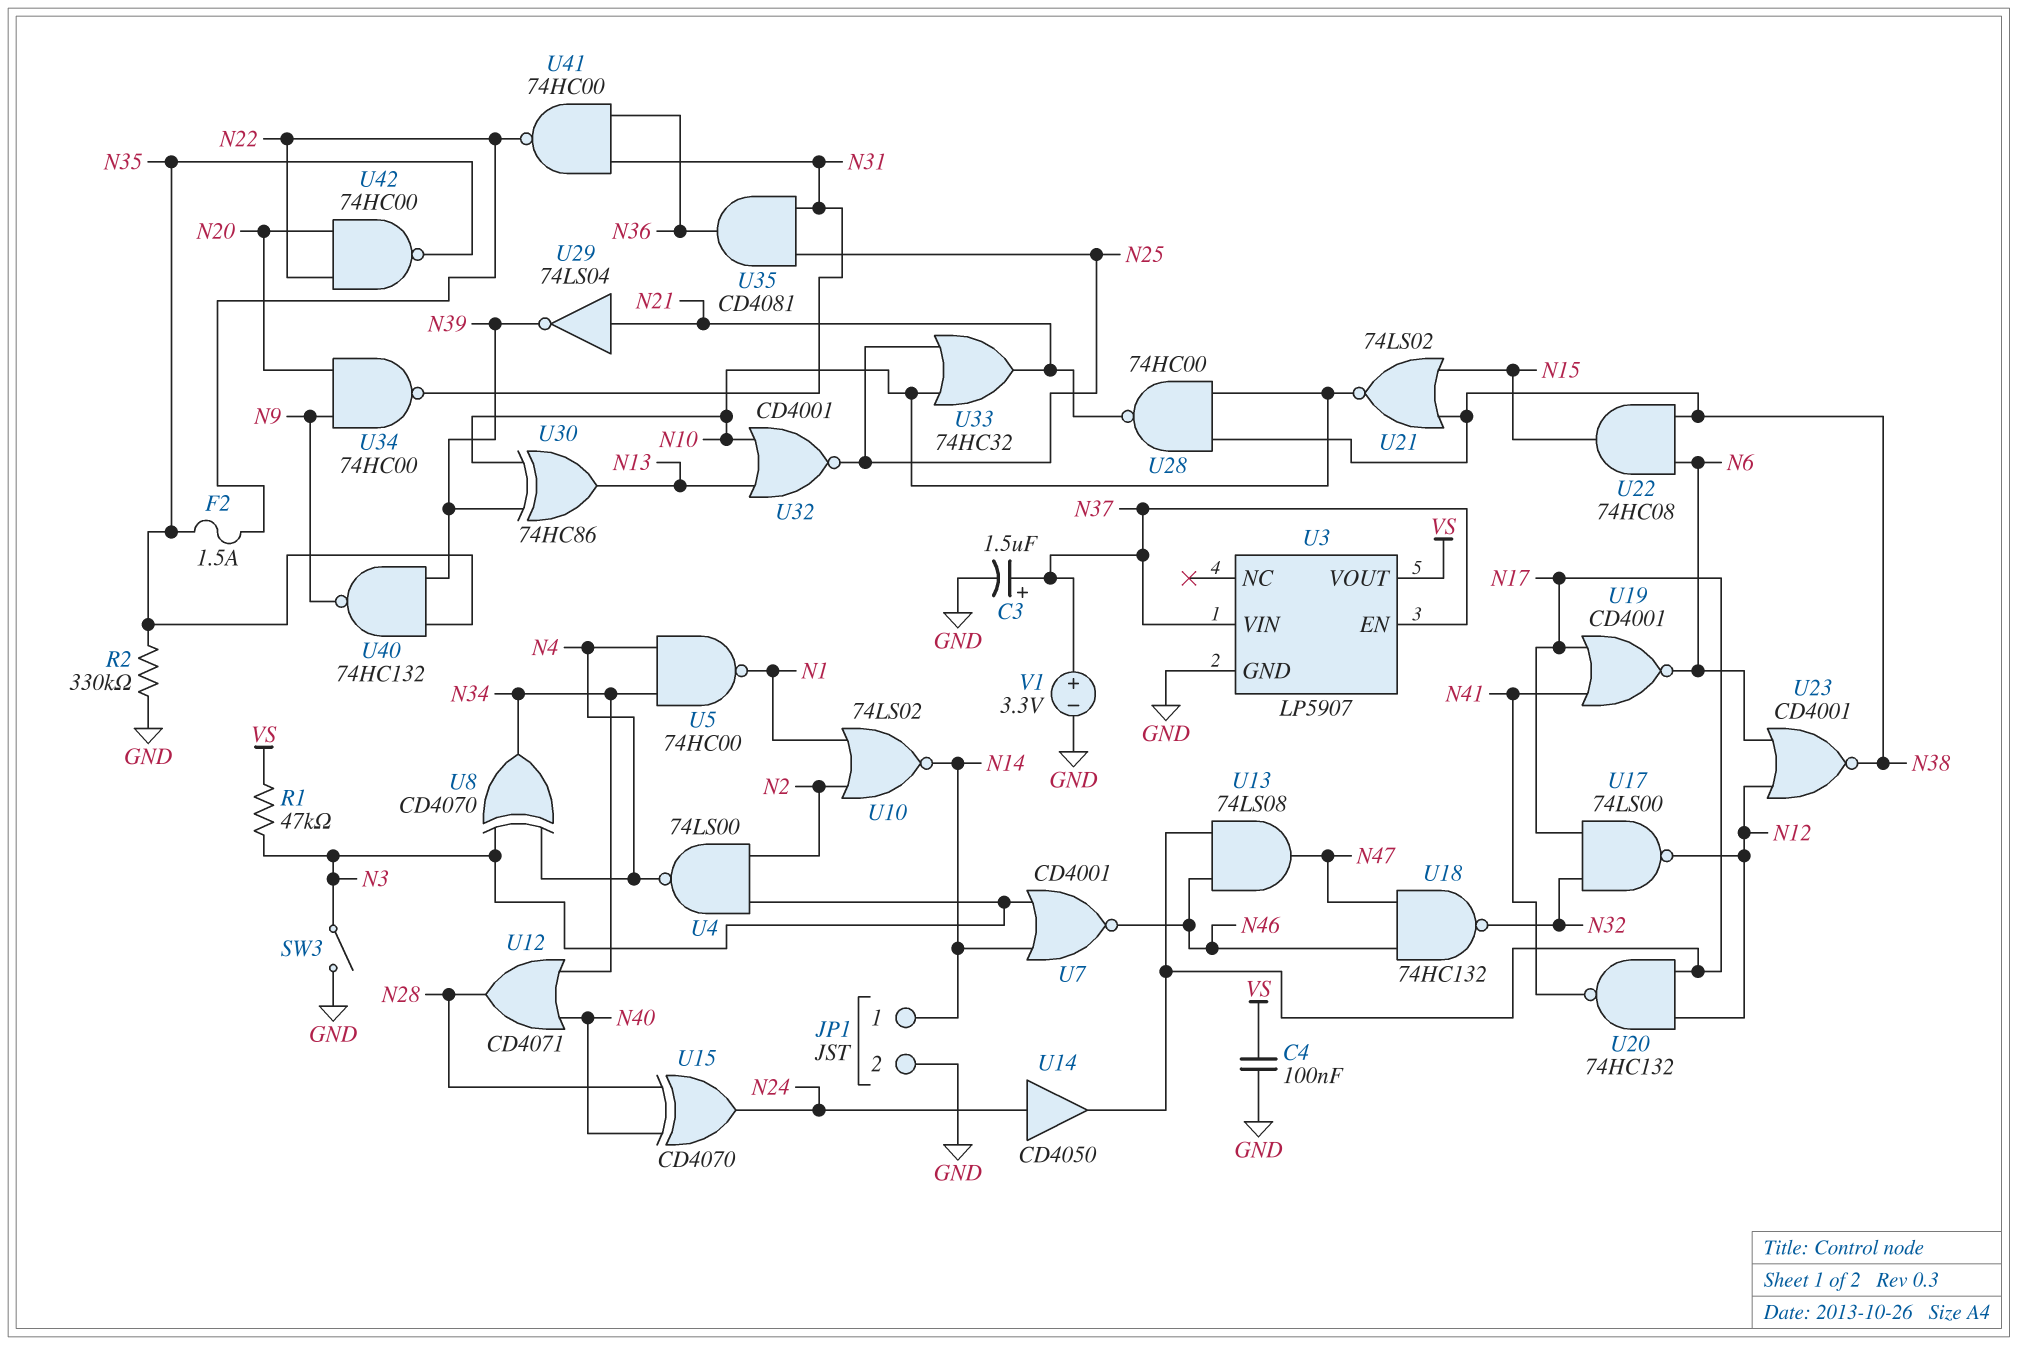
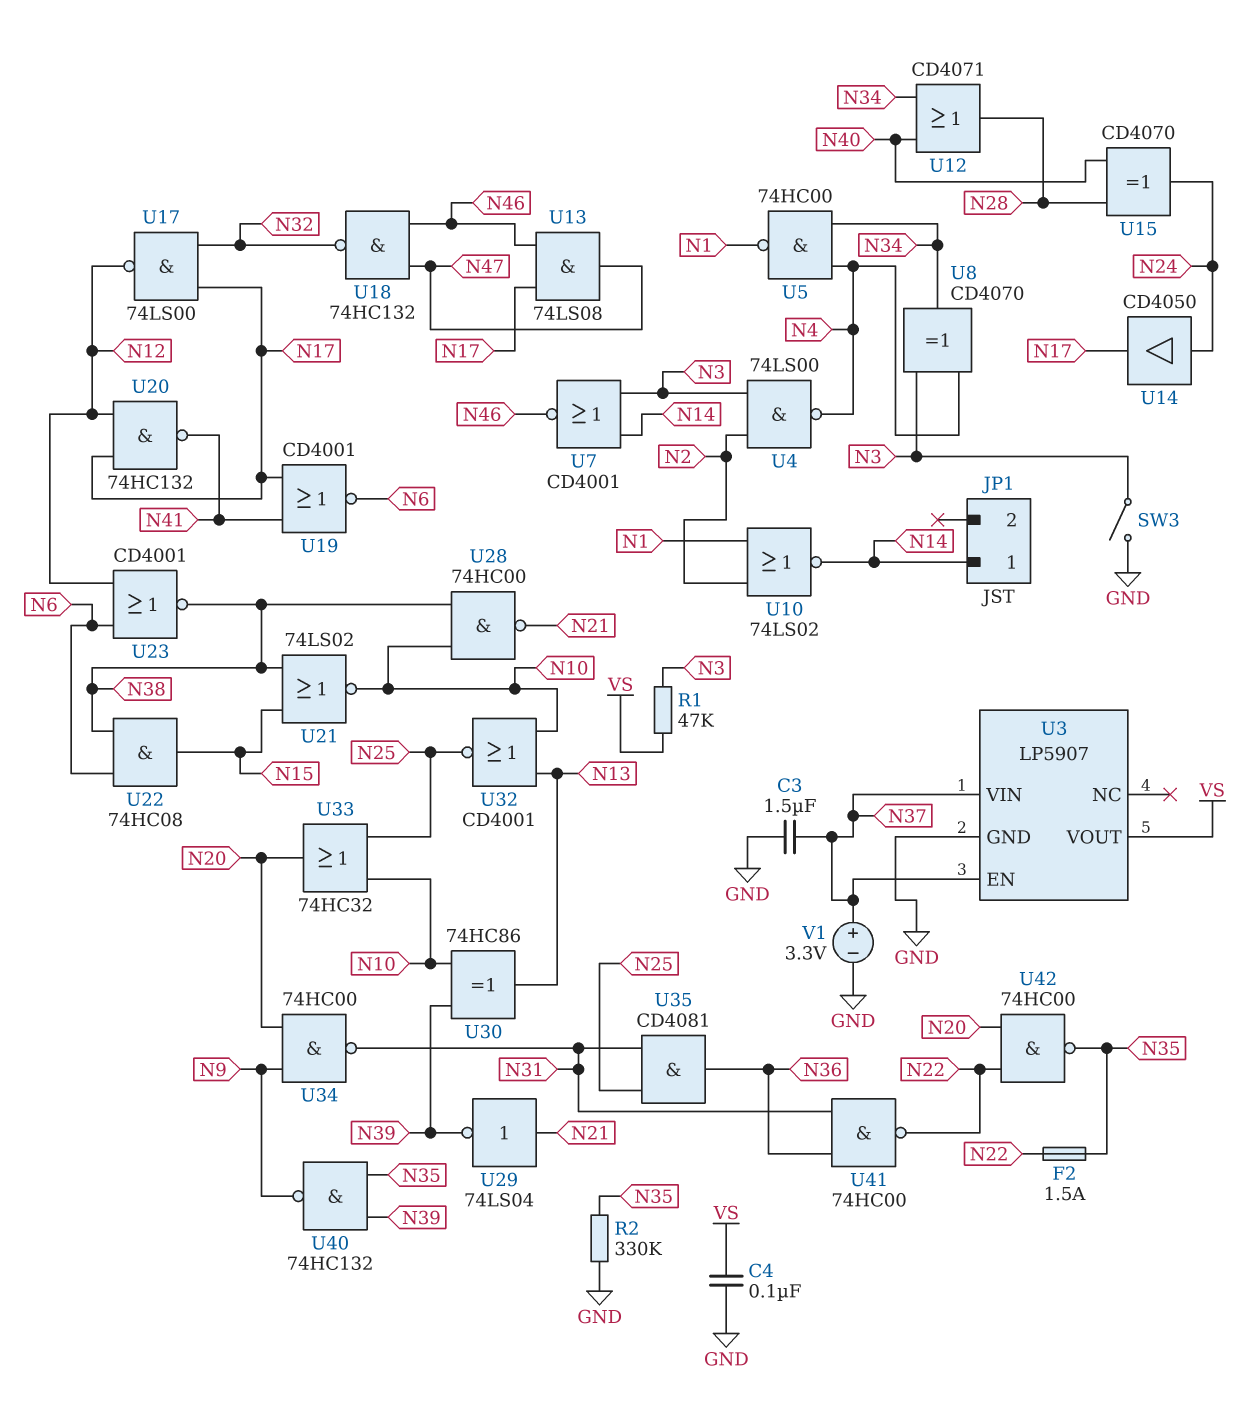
C3: 1.5uF (plus N37, minus GND) -> 1.5uF (GND, N37)
JP1 pin 2: GND -> none
U33: OR 74HC32 (in N10, in N25, out N21) -> OR 74HC32 (in N10, in N25, out N20)

